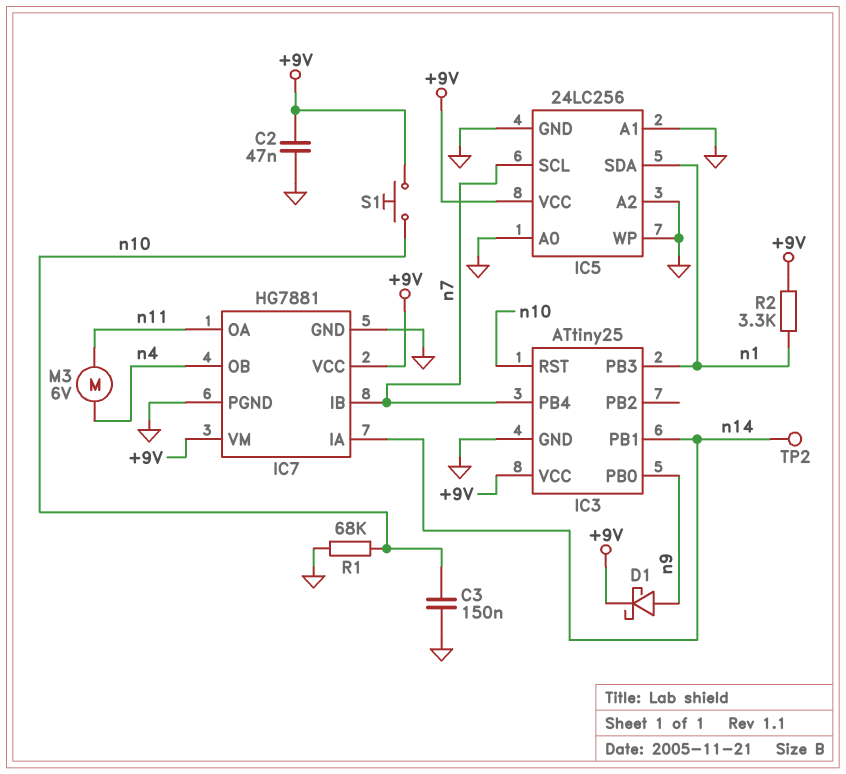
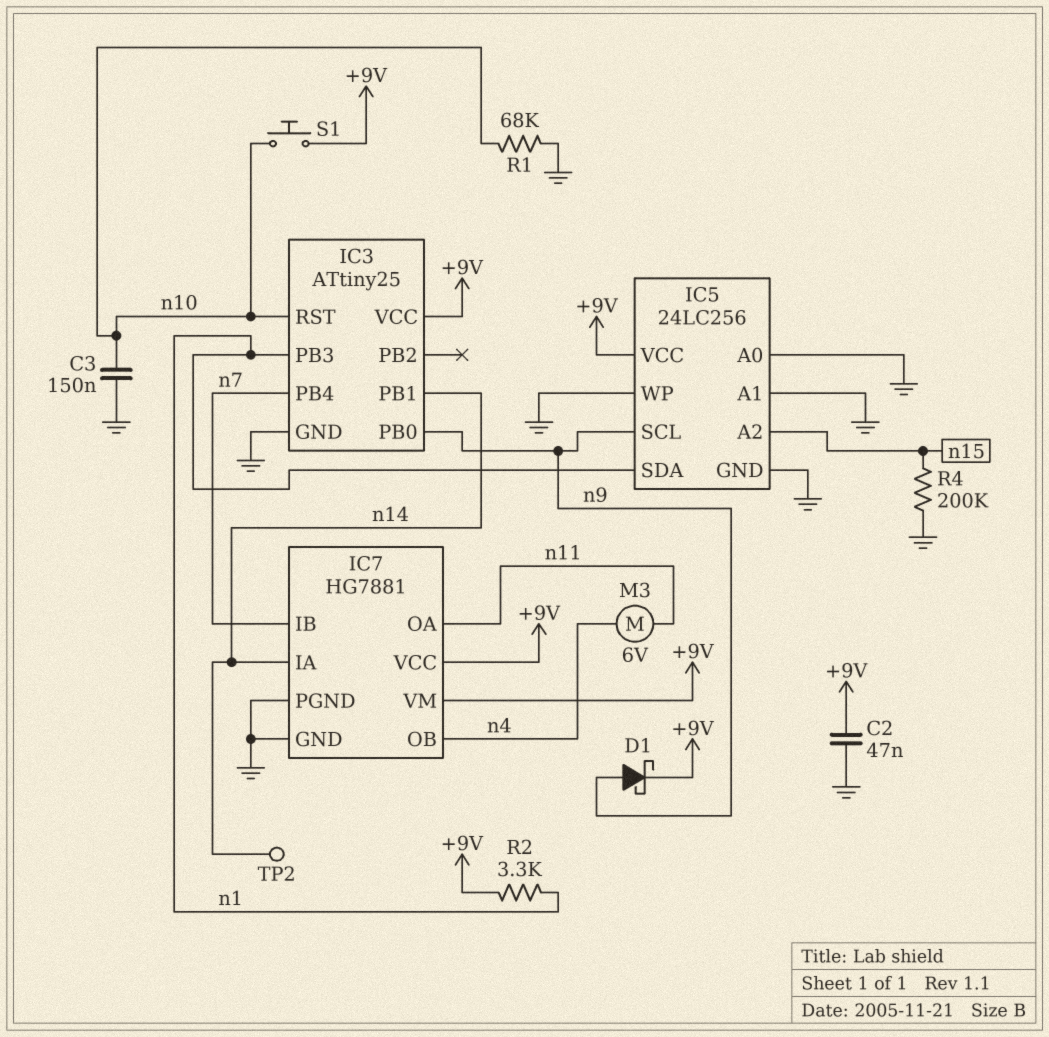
IC5 pin A2: GND -> n15
IC5 pin SCL: n7 -> n9
R4: none -> 200k (GND, n15)

